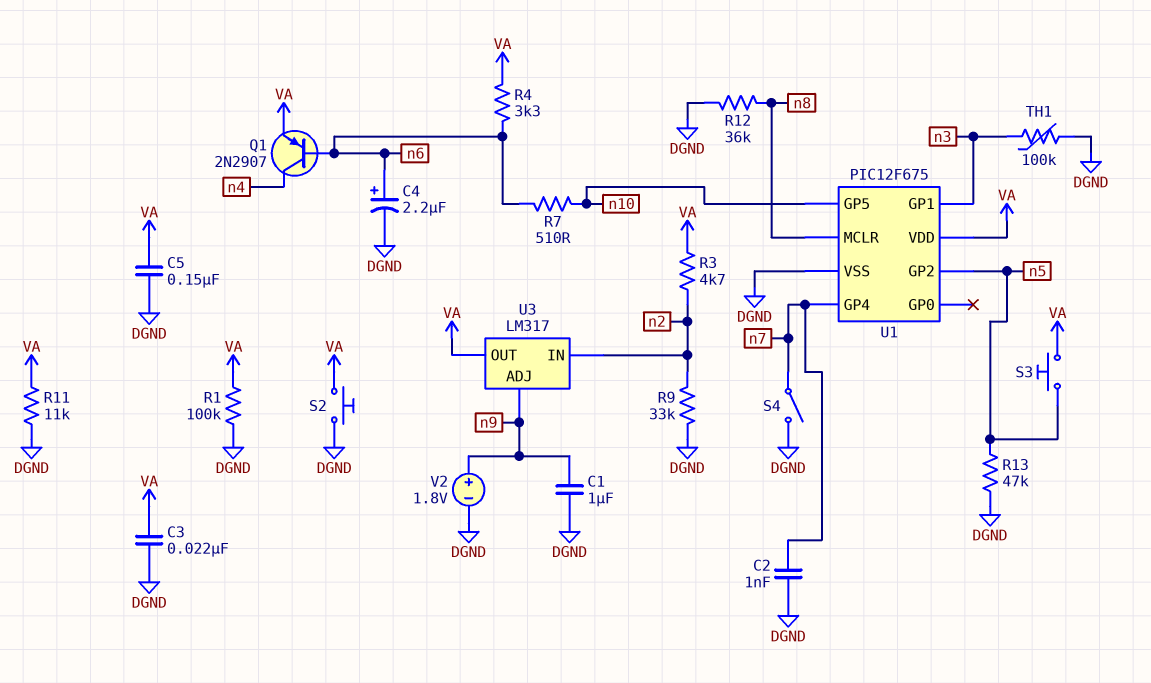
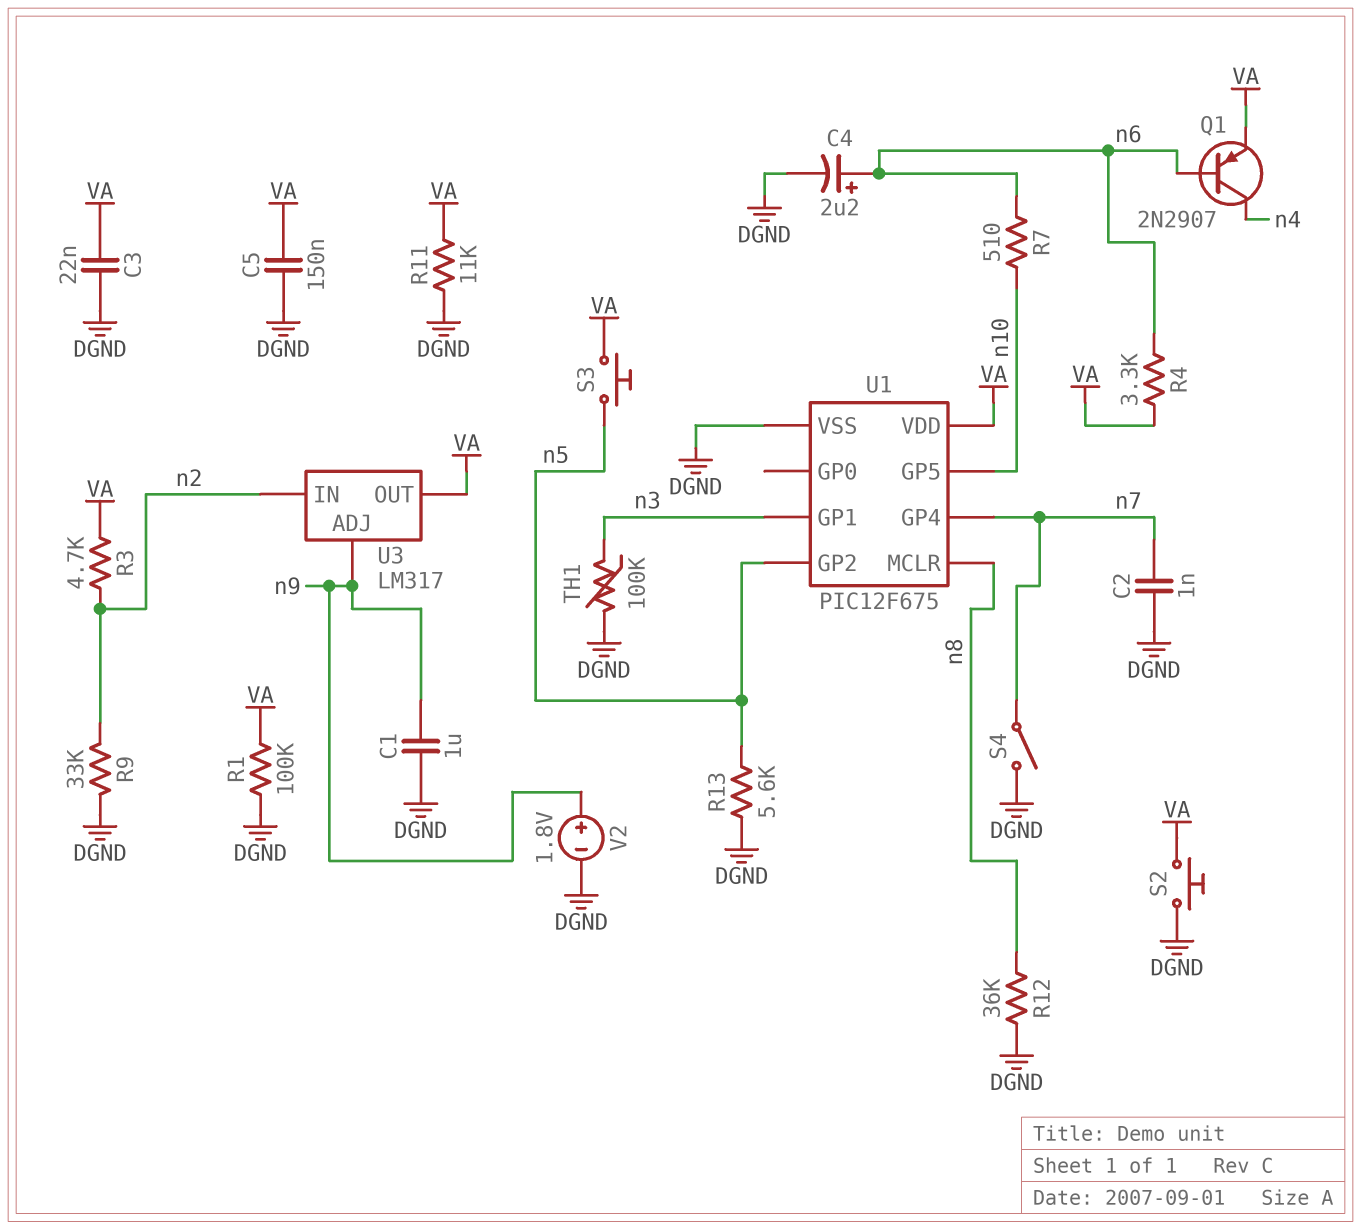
R13: 47k (DGND, n5) -> 5.6k (DGND, n5)

